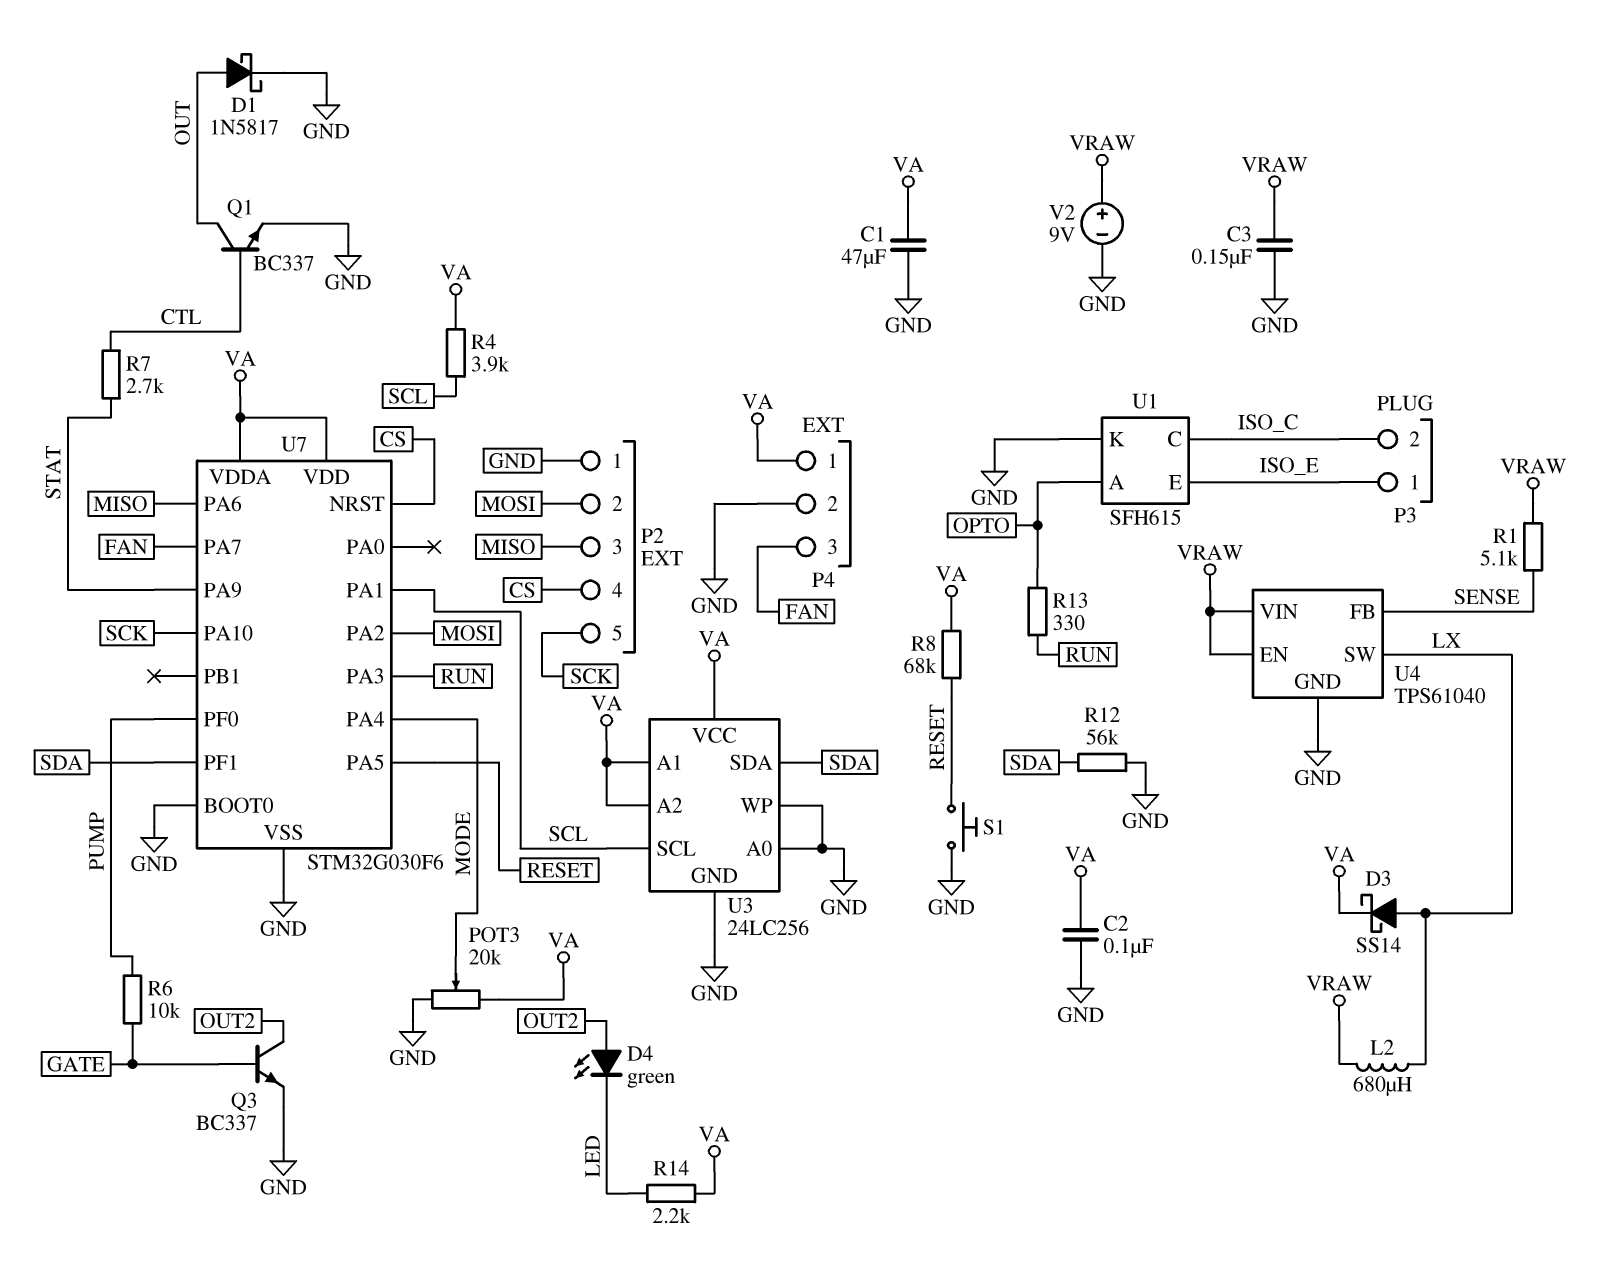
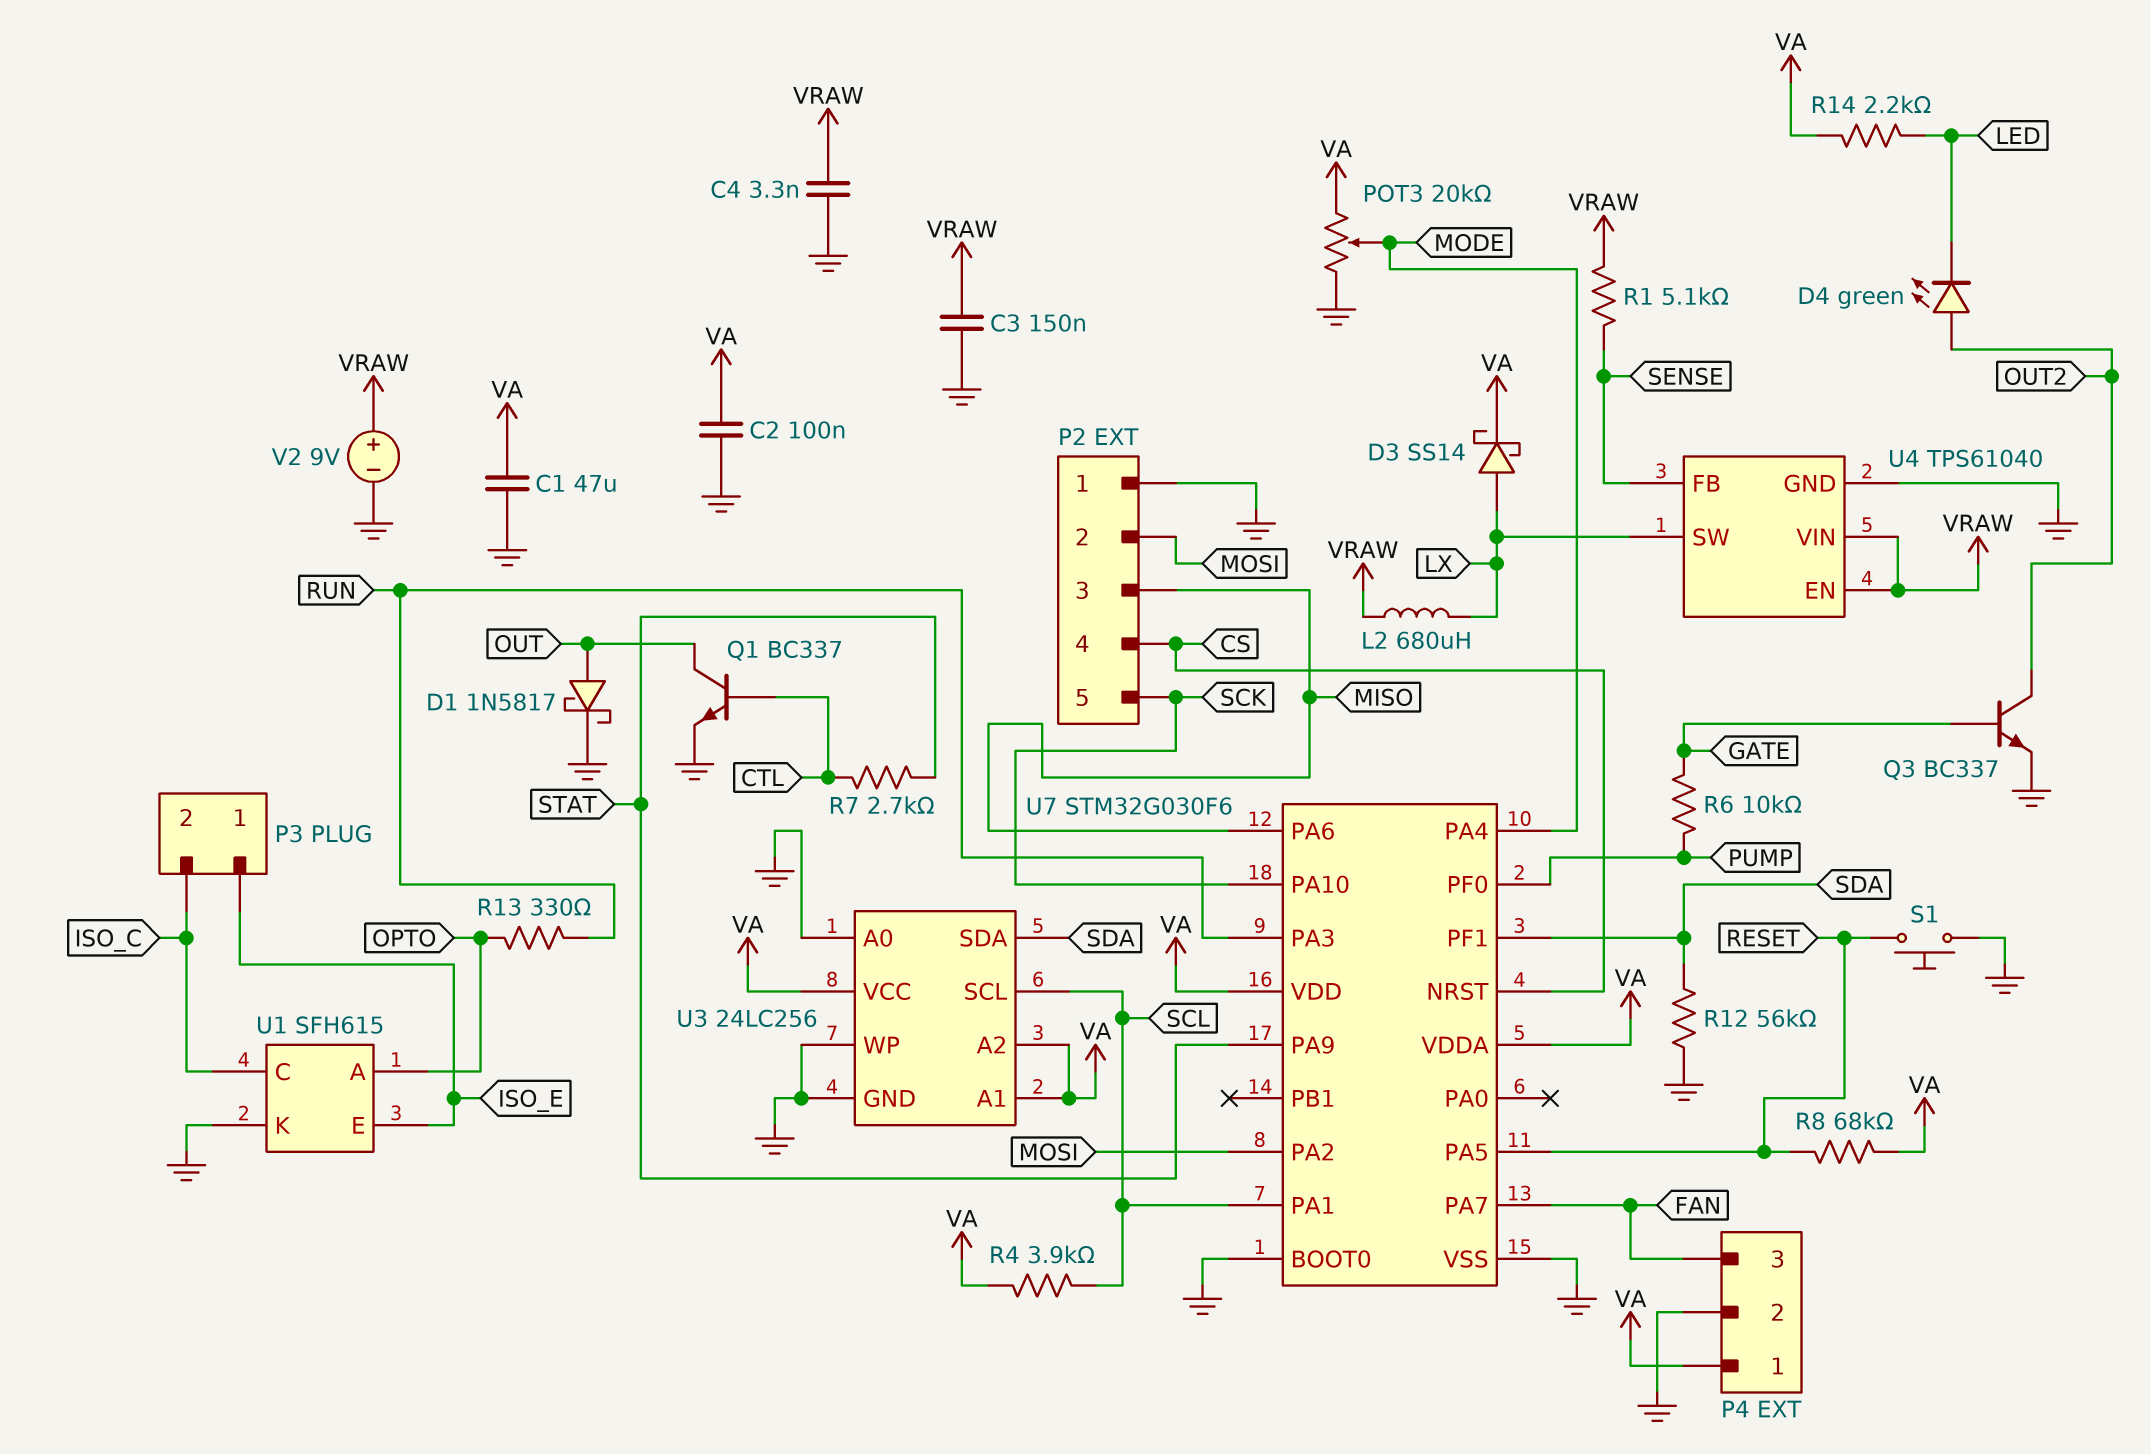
C4: none -> 3.3nF (GND, VRAW)

